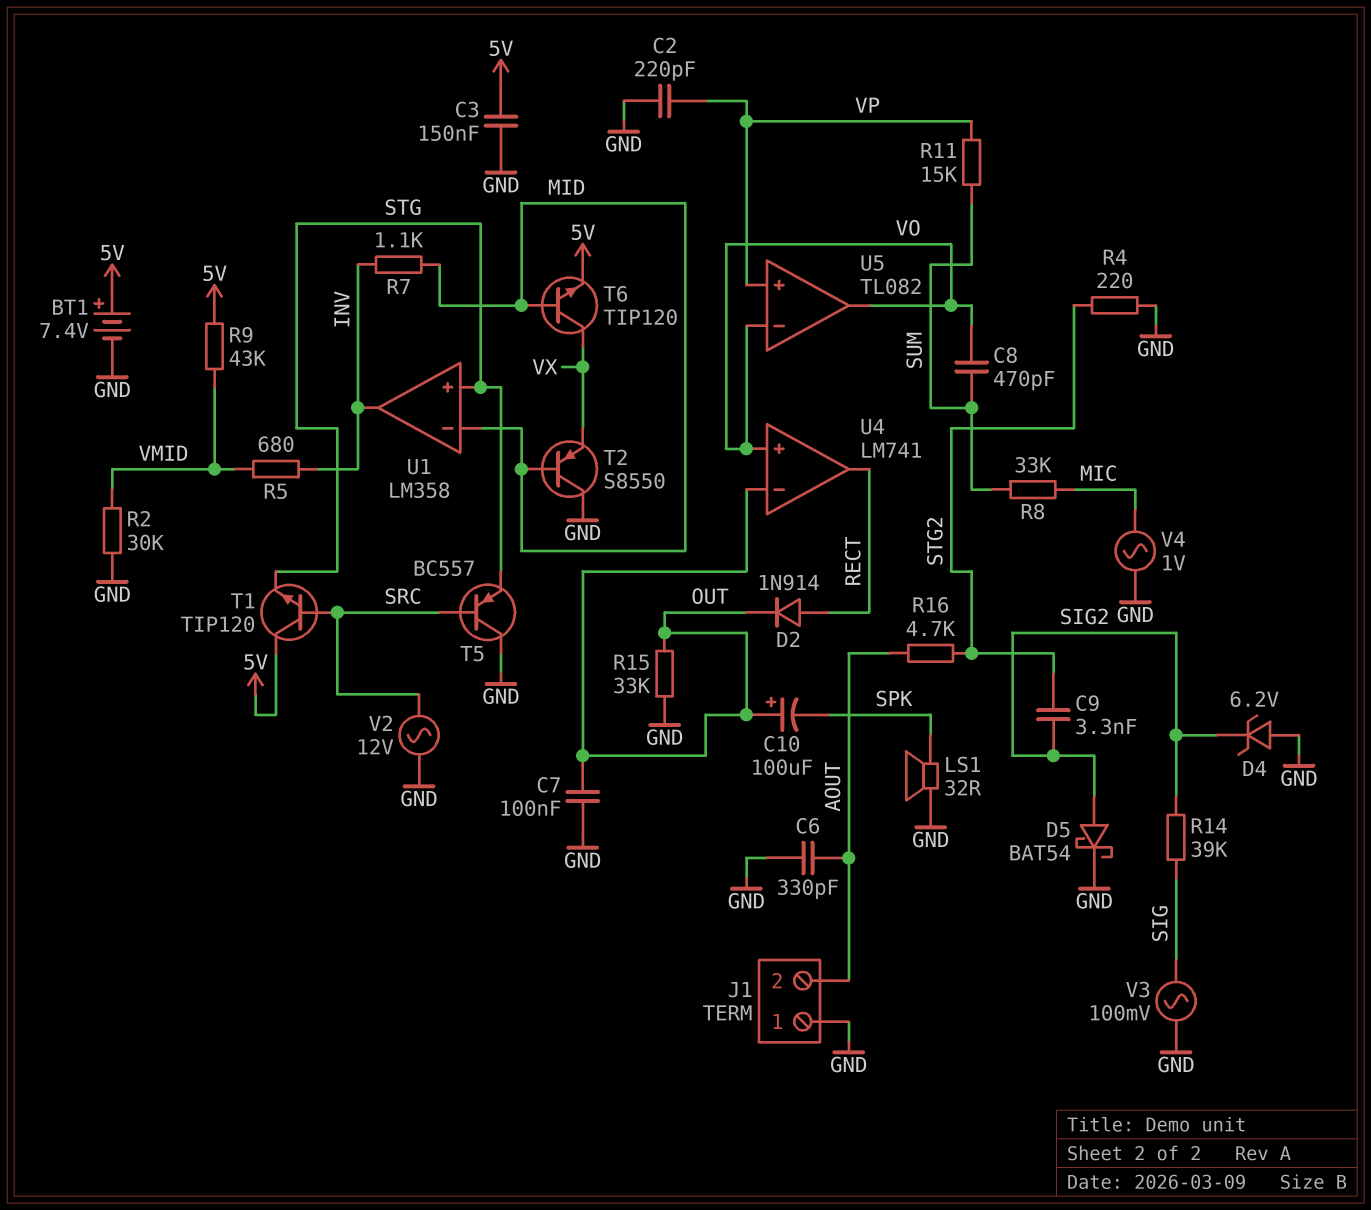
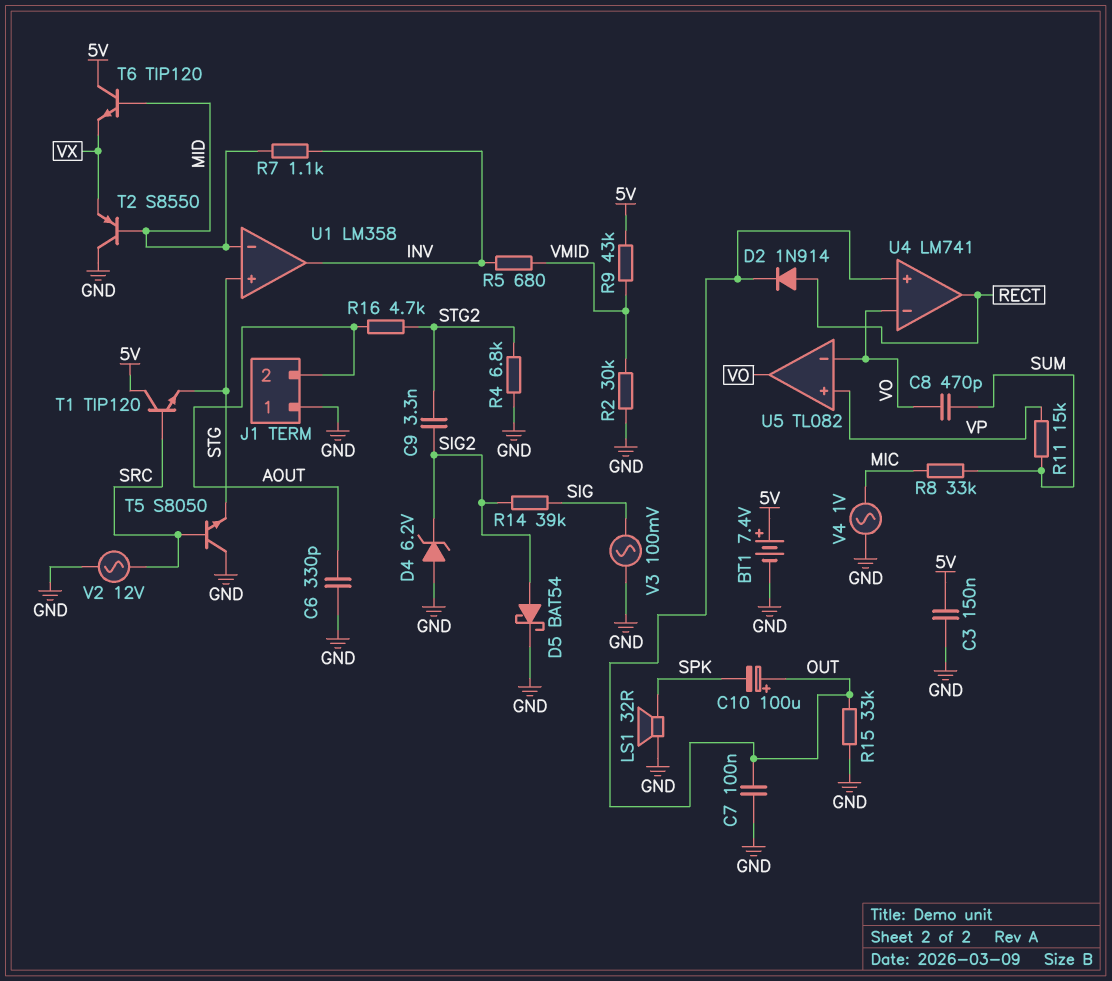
C2: 220pF (GND, VP) -> none
R4: 220 (GND, STG2) -> 6.8k (GND, STG2)
T5: PNP BC557 (B SRC, C GND, E STG) -> NPN S8050 (B SRC, C GND, E STG)
T6: NPN TIP120 (B MID, C VX, E 5V) -> NPN TIP120 (B MID, C 5V, E VX)
U4 pin in+: VO -> OUT
U4 pin in-: OUT -> VO

